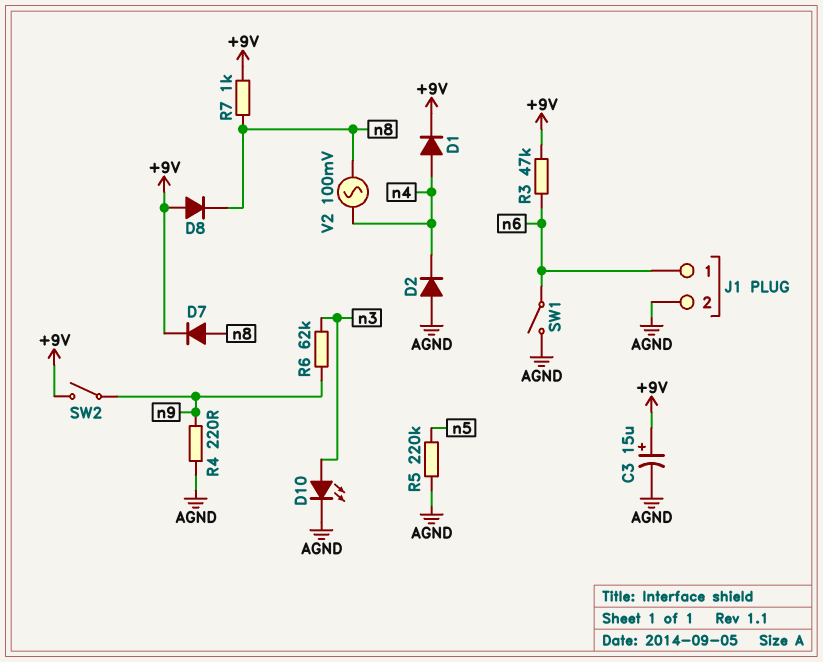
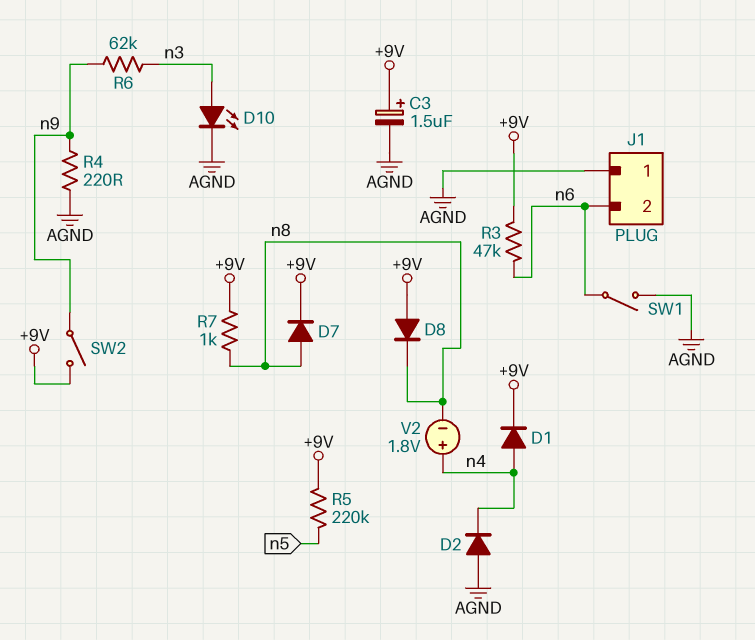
C3: 15uF (plus +9V, minus AGND) -> 1.5uF (plus +9V, minus AGND)
J1 pin 1: n6 -> AGND
J1 pin 2: AGND -> n6
R5: 220k (AGND, n5) -> 220k (+9V, n5)
V2: AC 100mV (n4, n8) -> 1.8V (plus n4, minus n8)

